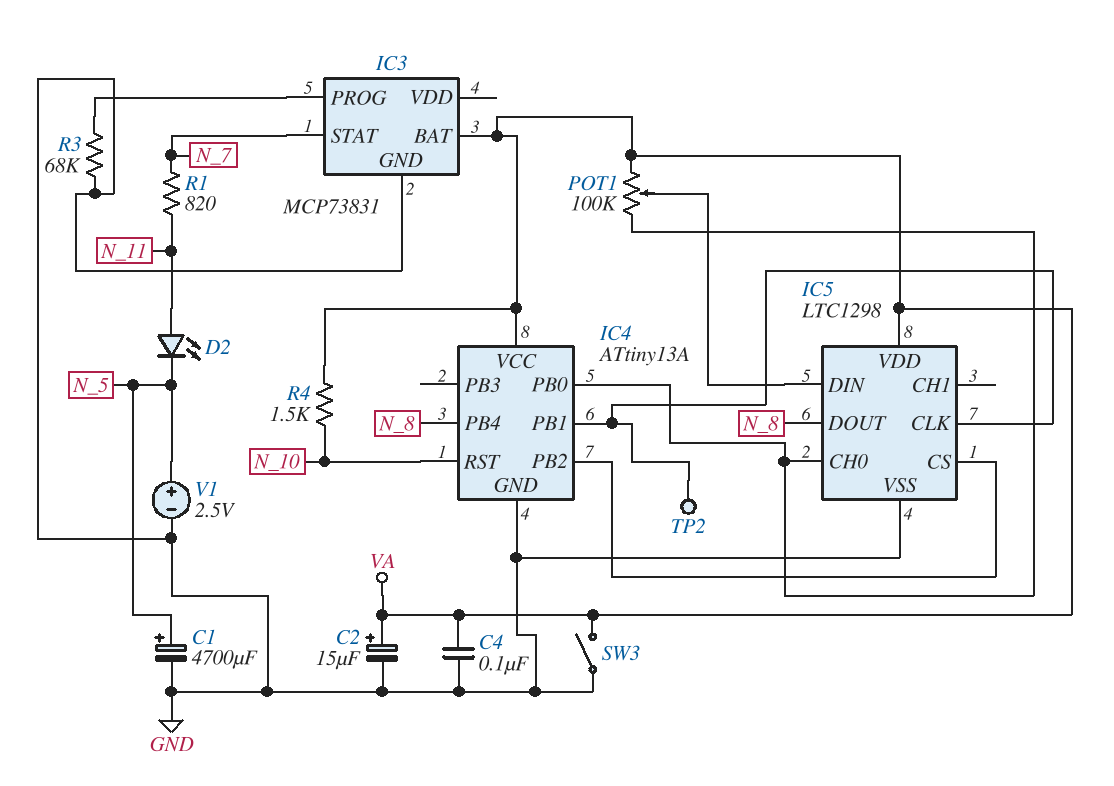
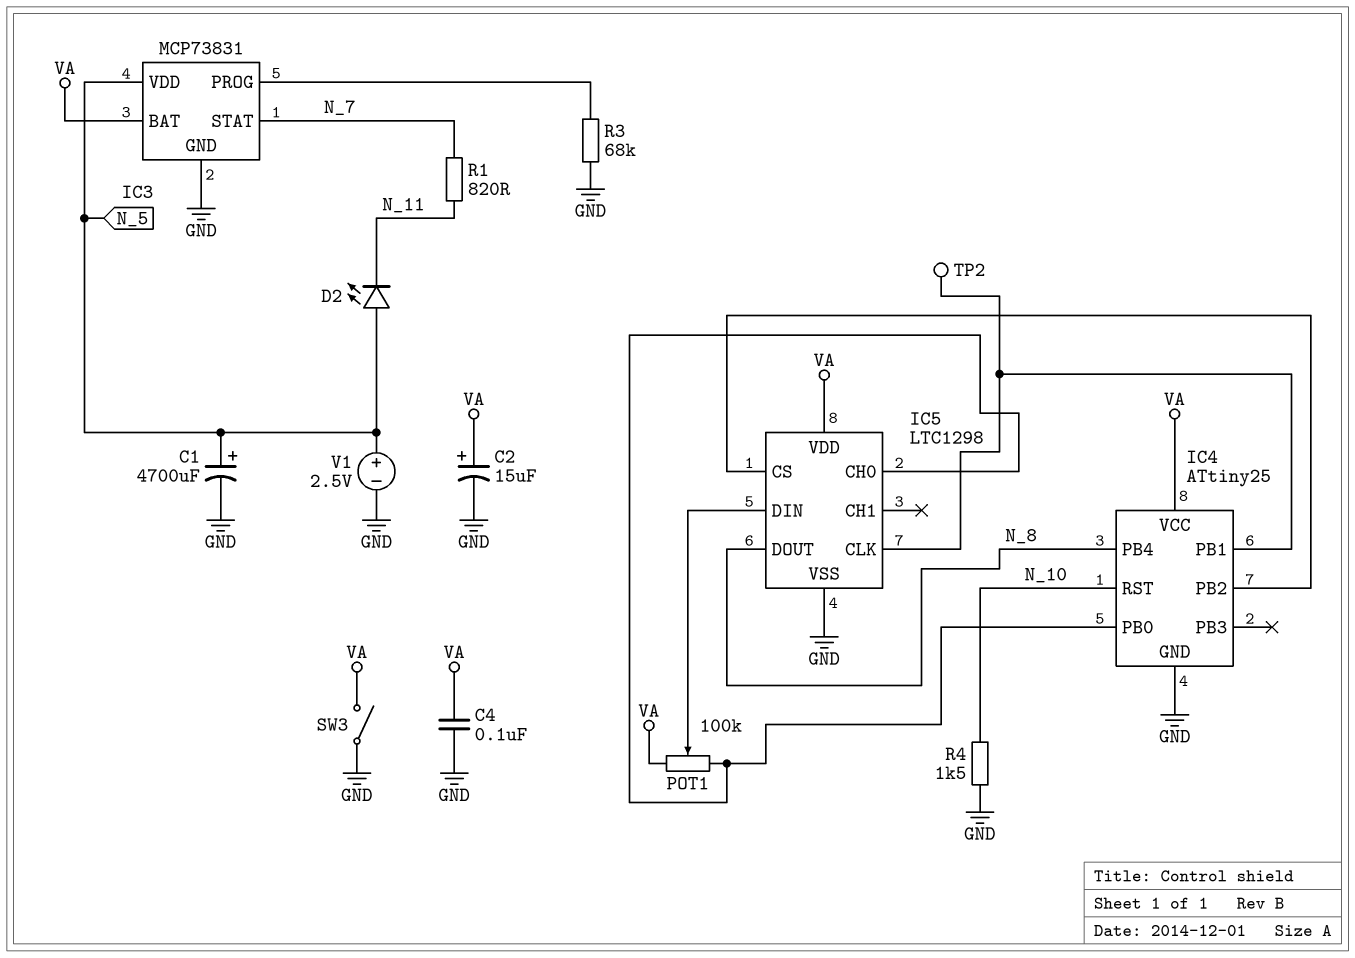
D2: LED (A N_11, K N_5) -> LED (A N_5, K N_11)
IC3 pin VDD: none -> N_5
IC4: ATtiny13A -> ATtiny25
R4: 1.5k (N_10, VA) -> 1.5k (GND, N_10)

